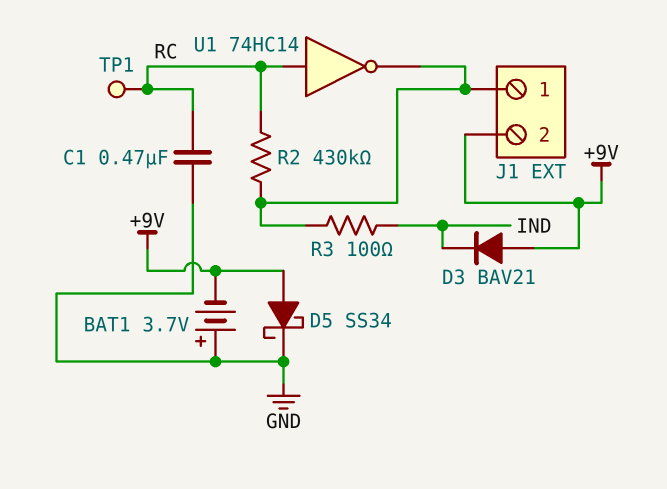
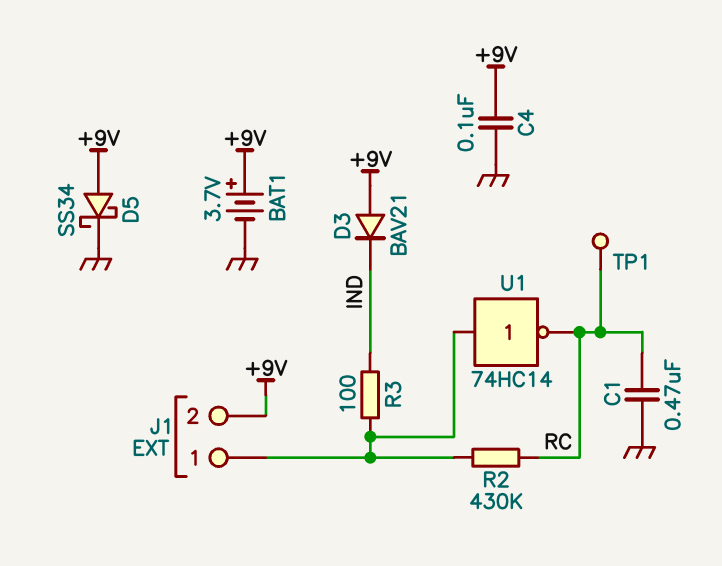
BAT1: 3.7V (plus GND, minus +9V) -> 3.7V (plus +9V, minus GND)
C4: none -> 100nF (+9V, GND)
U1: NOT 74HC14 (in RC, out J1/1) -> NOT 74HC14 (in J1/1, out RC)

